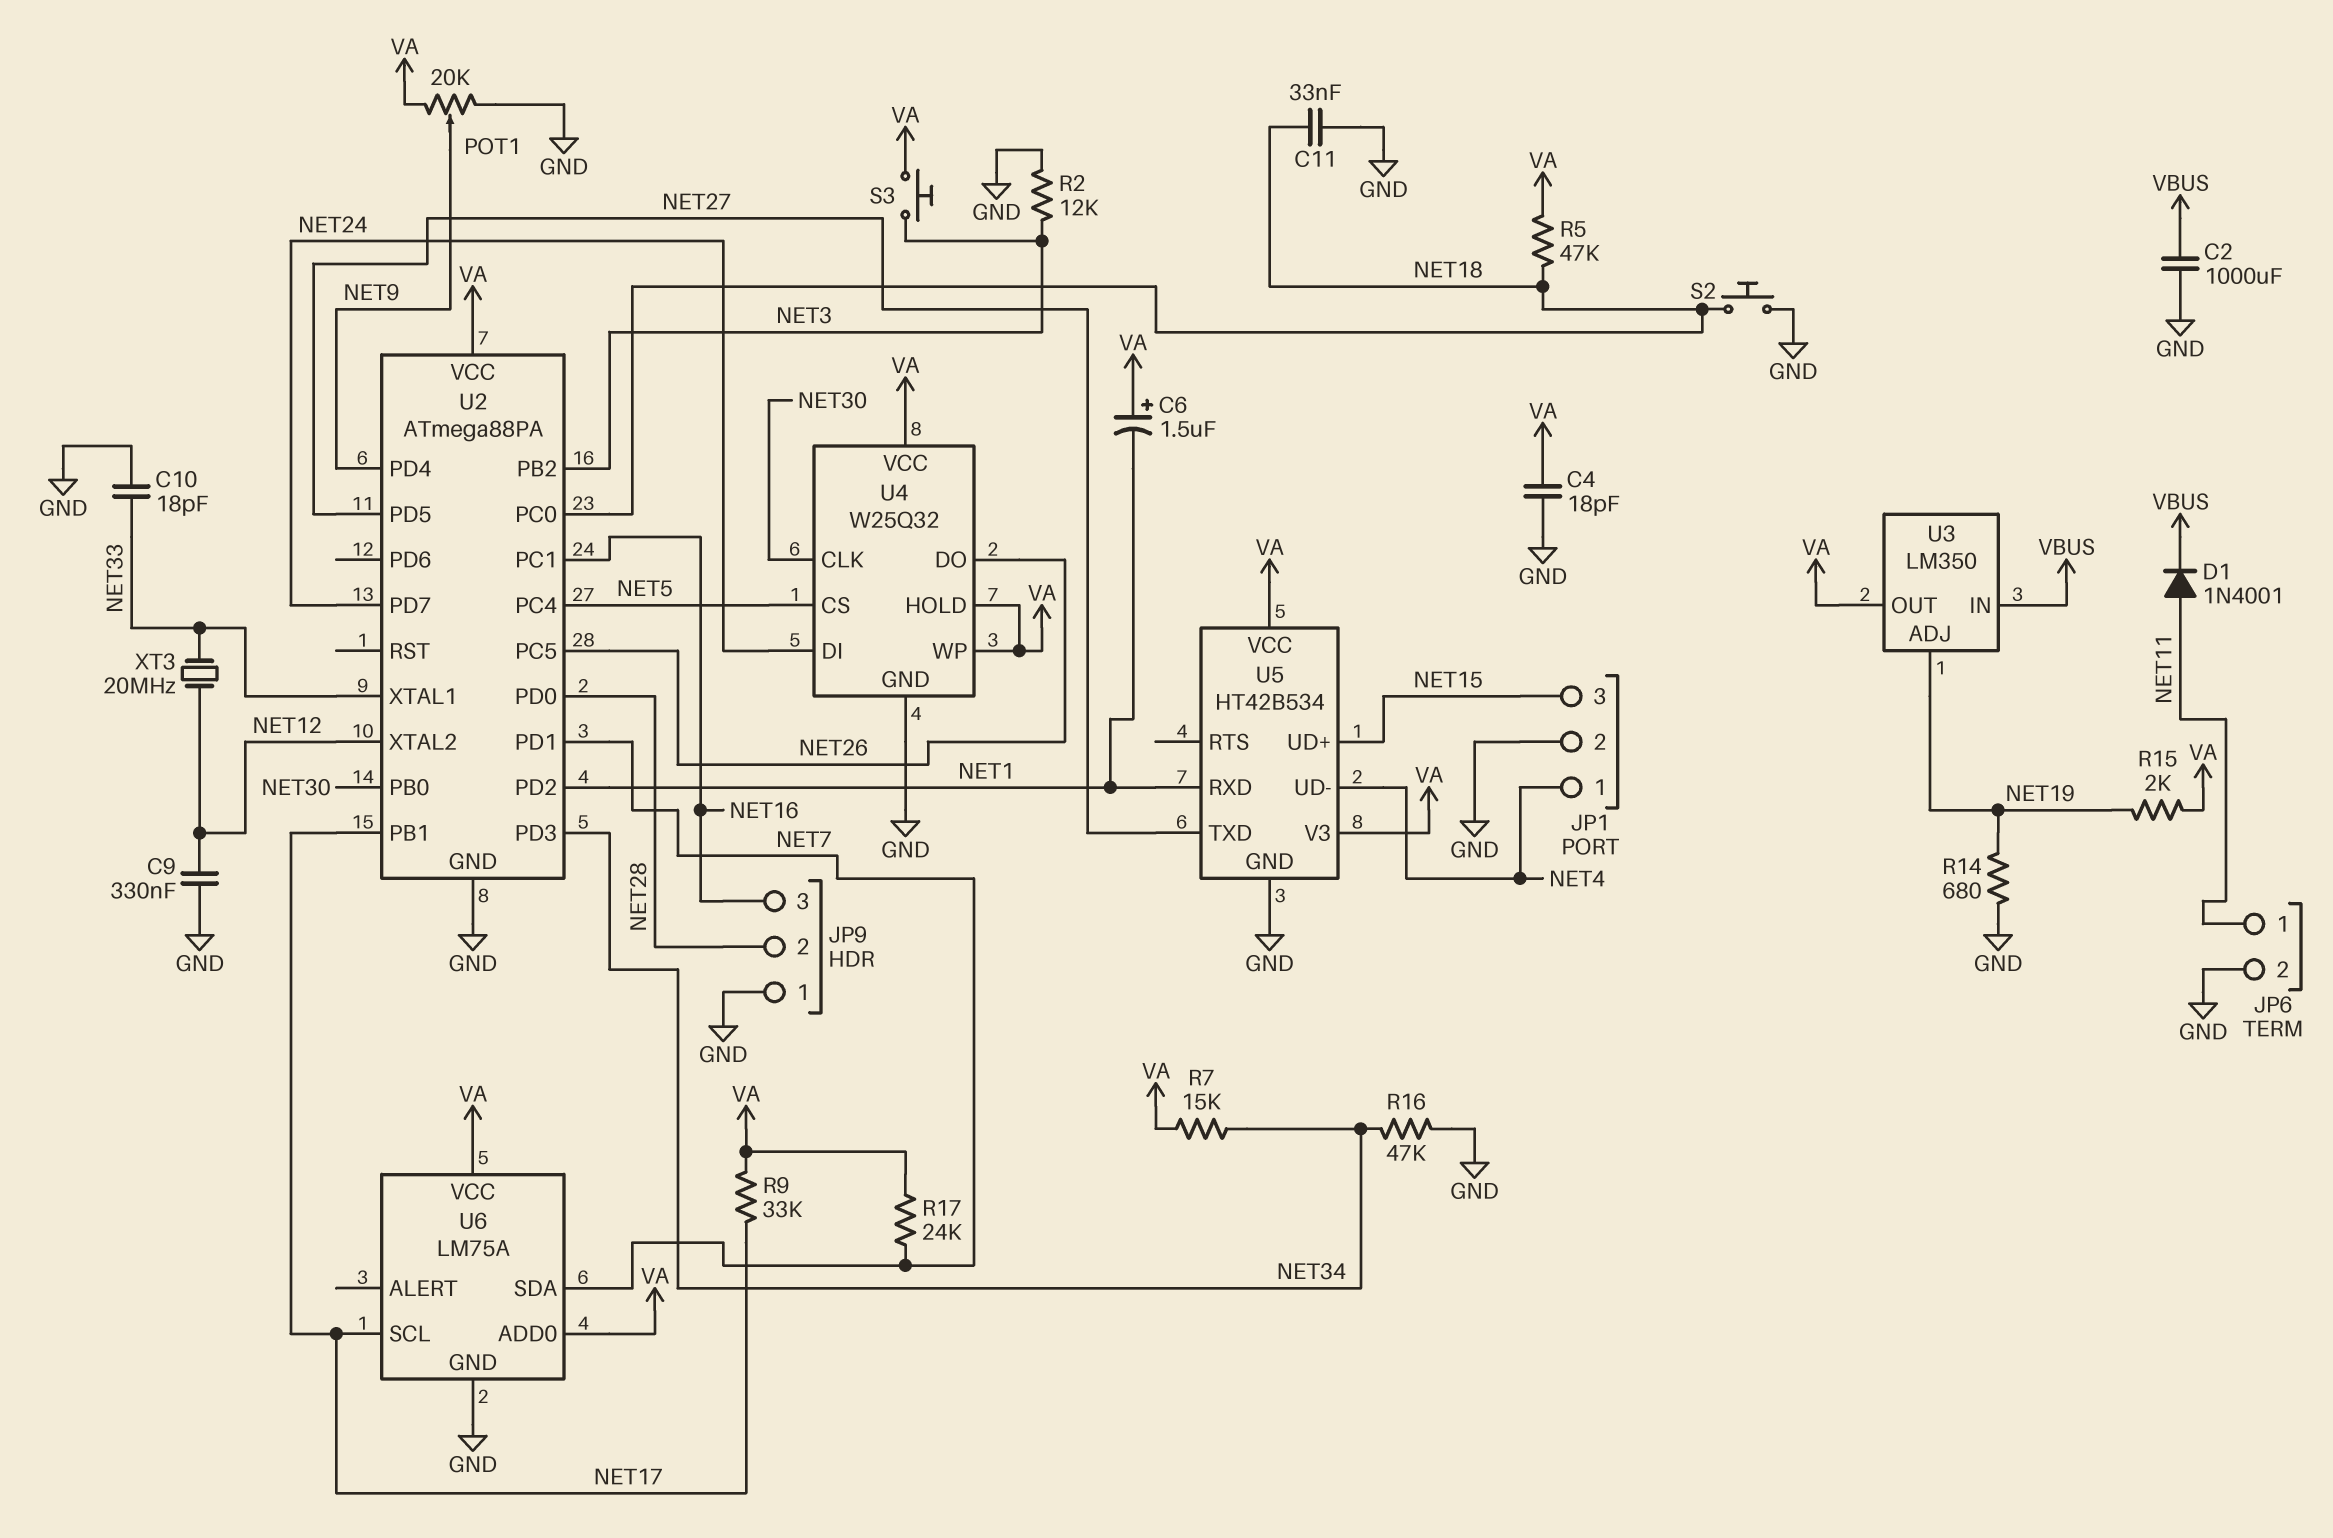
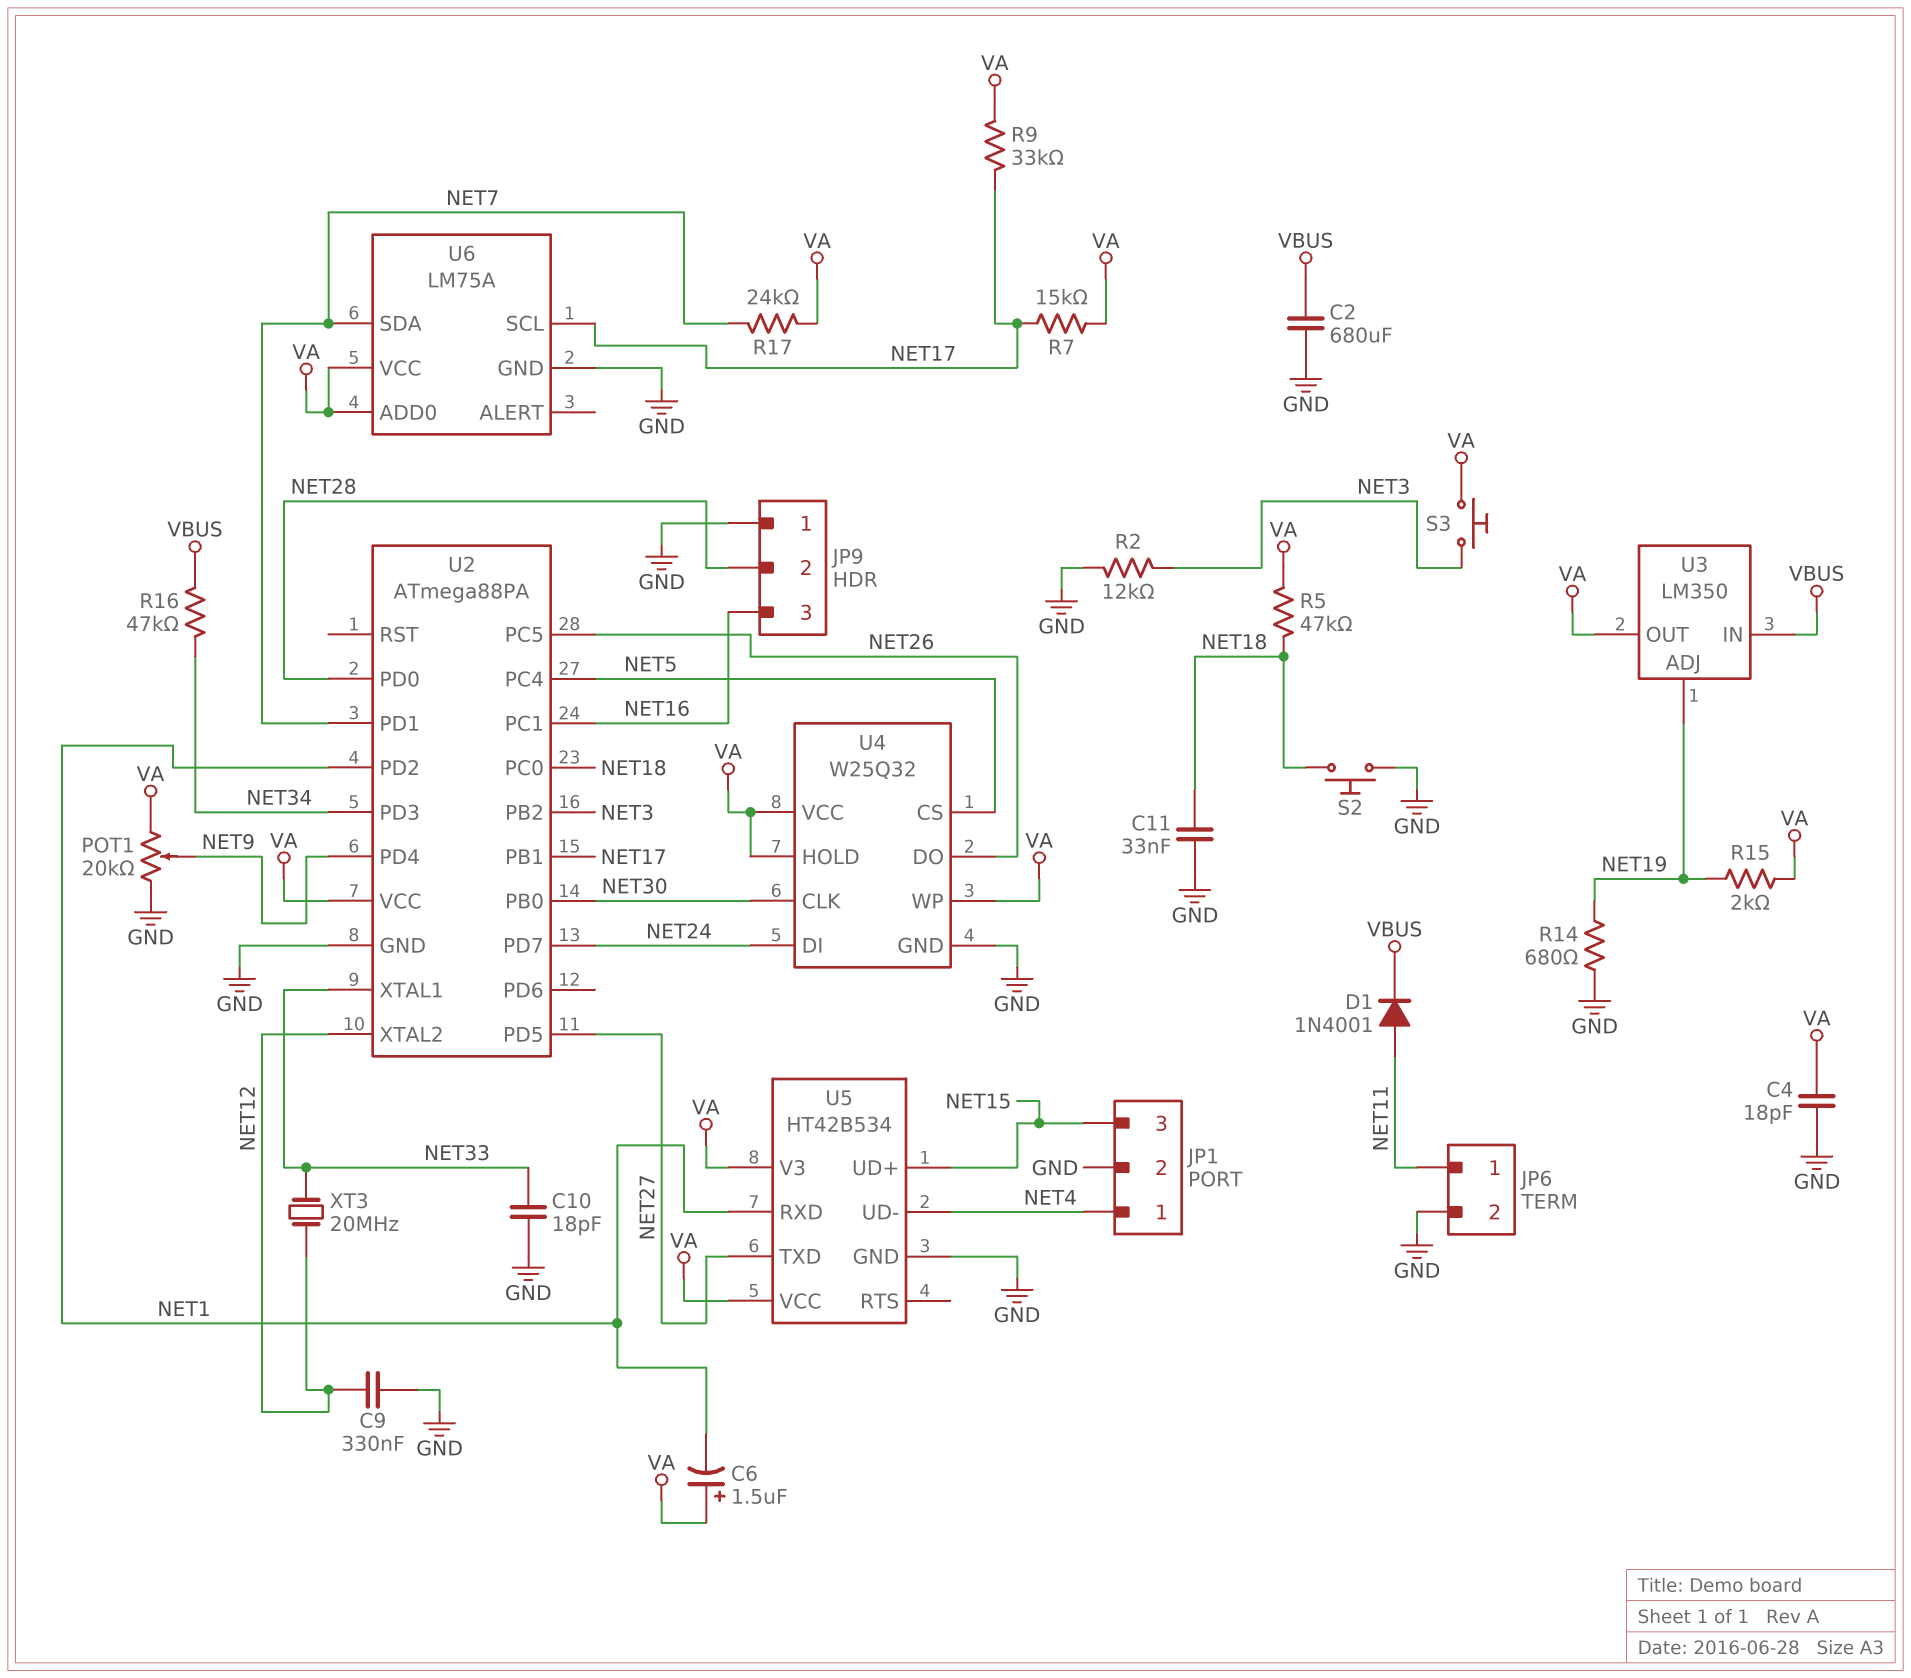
C2: 1000uF (GND, VBUS) -> 680uF (GND, VBUS)
R7: 15k (NET34, VA) -> 15k (NET17, VA)
R16: 47k (GND, NET34) -> 47k (NET34, VBUS)

